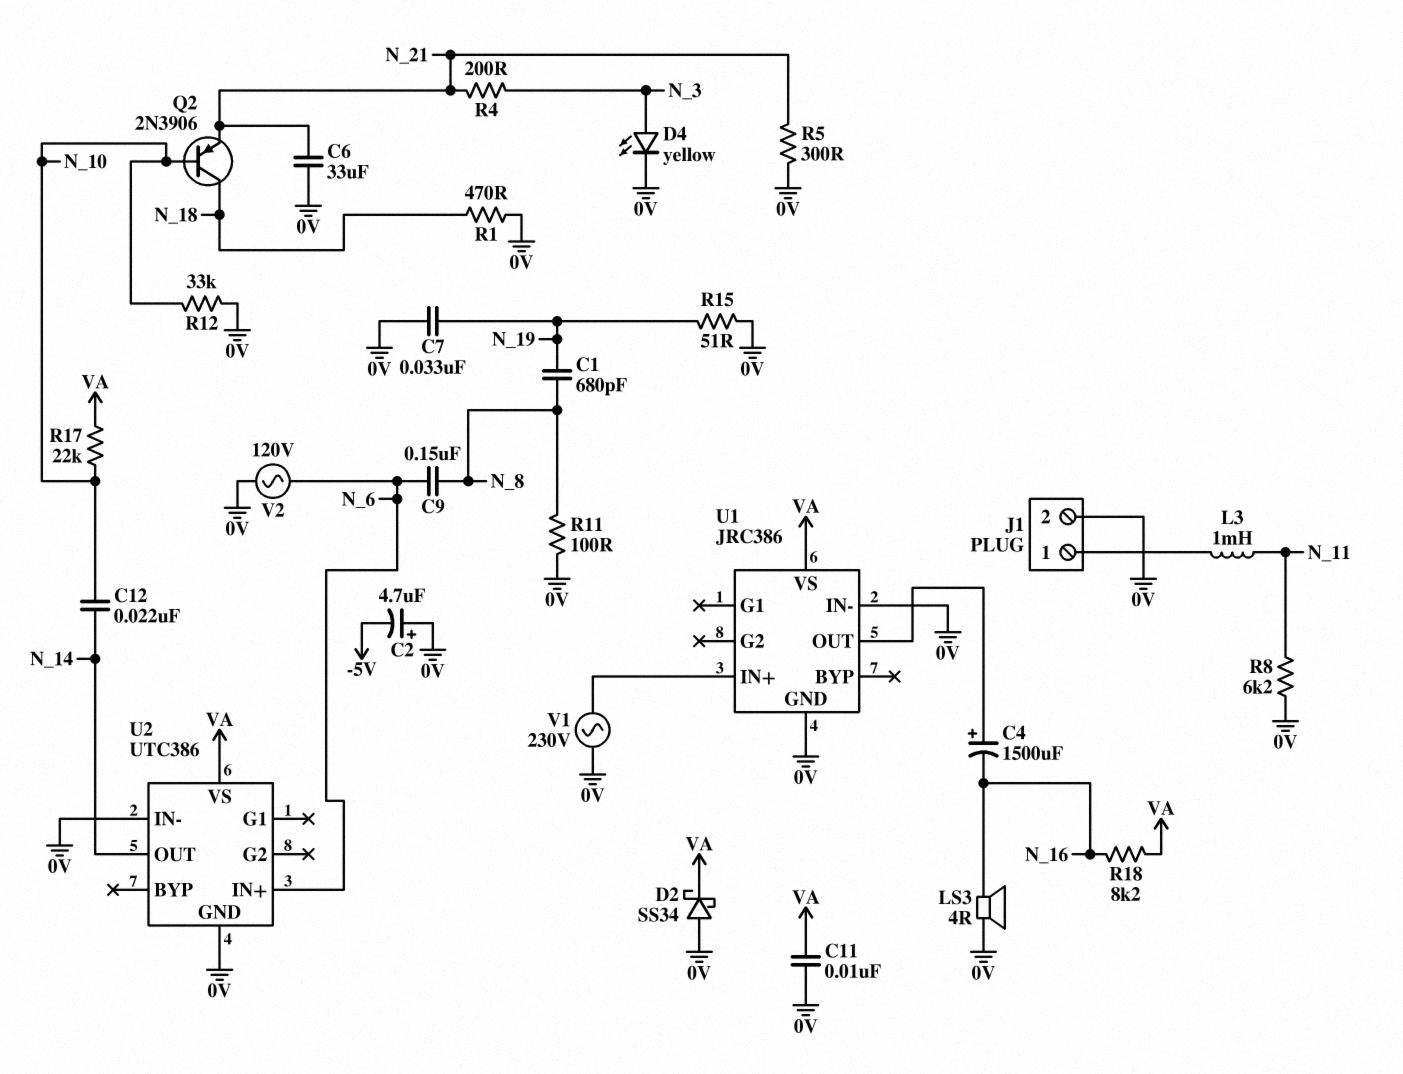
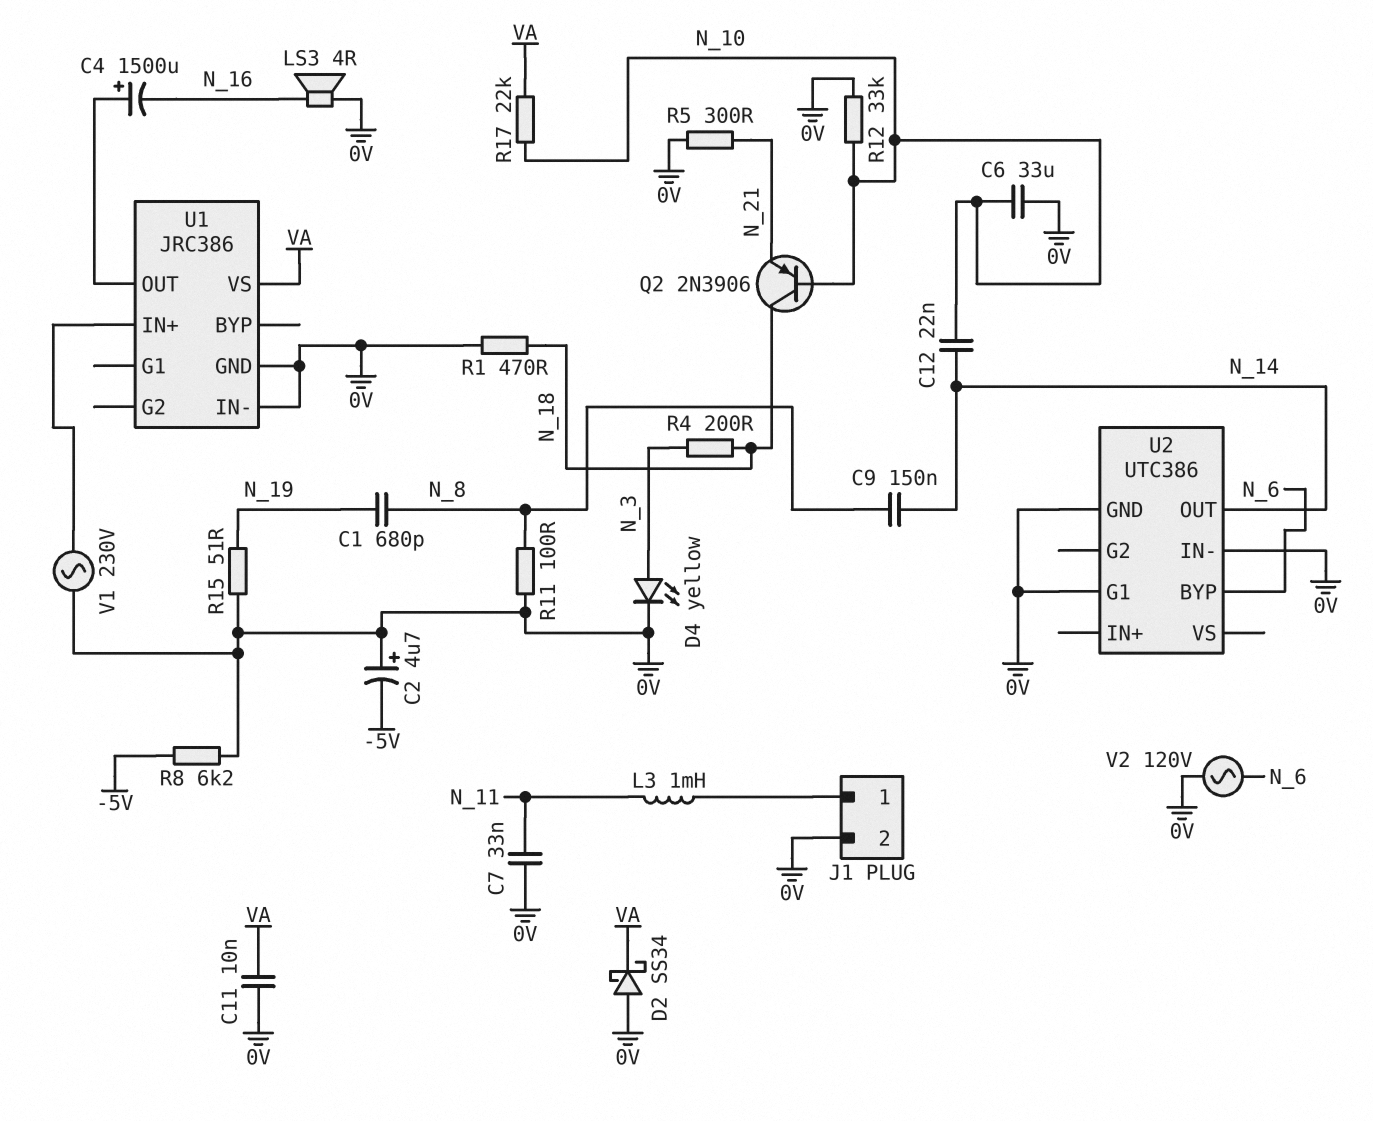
C6: 33uF (0V, N_21) -> 33uF (0V, N_10)
C7: 33nF (0V, N_19) -> 33nF (0V, N_11)
C9: 150nF (N_6, N_8) -> 150nF (N_8, N_14)
R4: 200 (N_3, N_21) -> 200 (N_3, N_18)
R8: 6.2k (0V, N_11) -> 6.2k (-5V, 0V)
R18: 8.2k (N_16, VA) -> none
U2 pin BYP: none -> N_6
U2 pin G1: none -> 0V
U2 pin IN+: N_6 -> none
U2 pin VS: VA -> none

